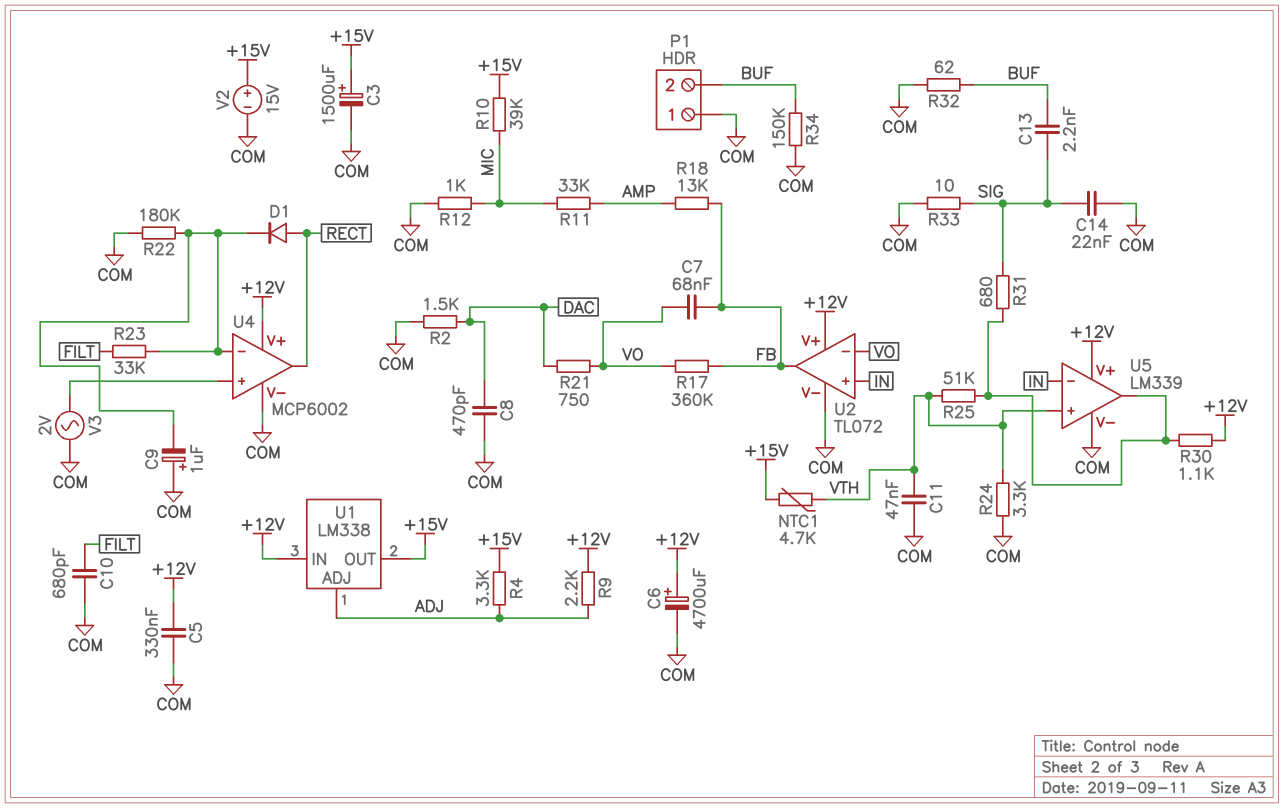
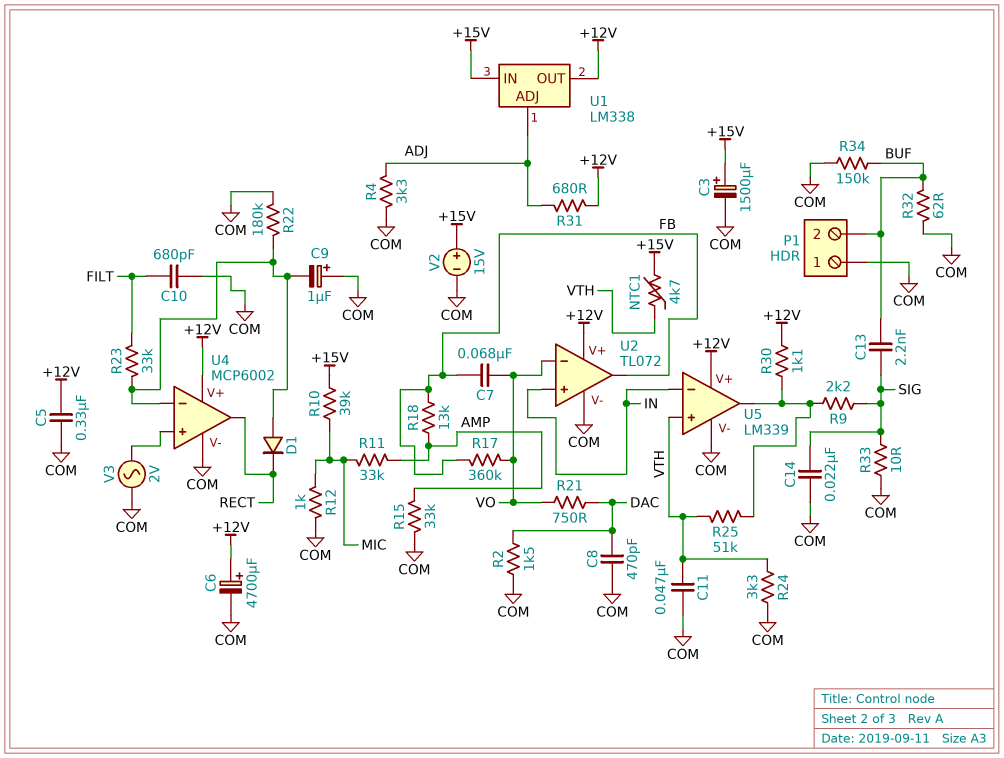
D1: diode (A RECT, K U4/in-) -> diode (A U4/in-, K RECT)
R4: 3.3k (+15V, ADJ) -> 3.3k (ADJ, COM)
R9: 2.2k (+12V, ADJ) -> 2.2k (SIG, U5/out)
R15: none -> 33k (AMP, COM)
R31: 680 (SIG, U5/out) -> 680 (+12V, ADJ)
U1 pin IN: +12V -> +15V
U1 pin OUT: +15V -> +12V

